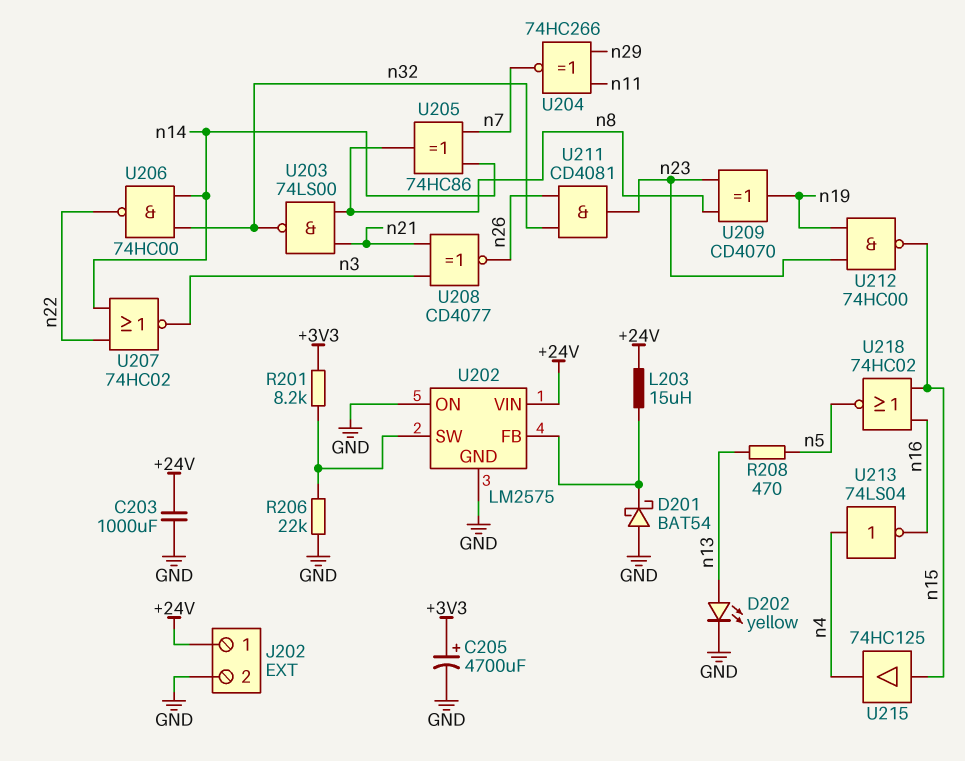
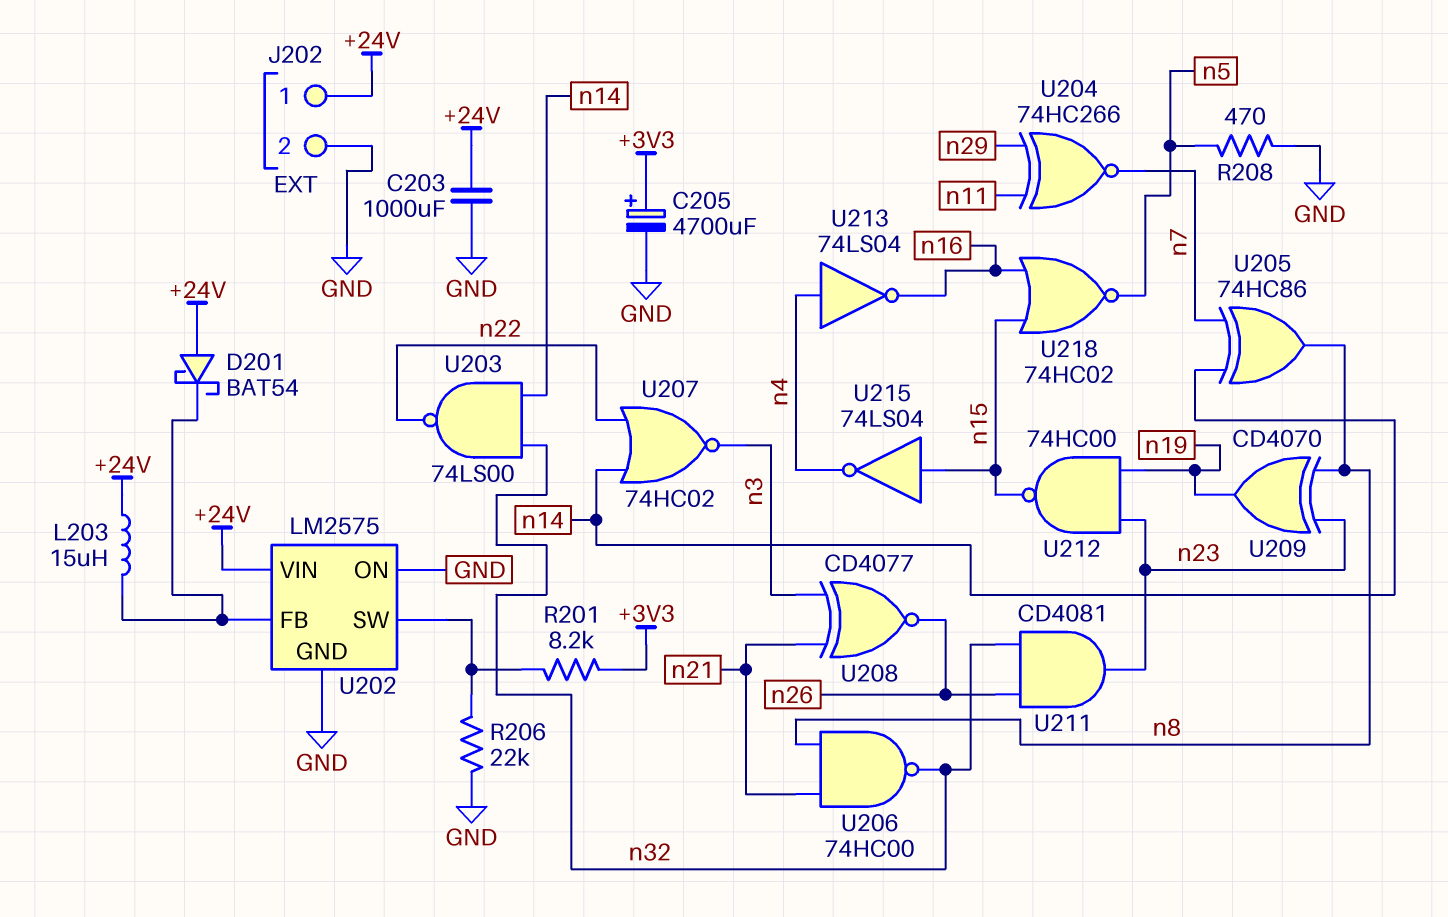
D201: schottky BAT54 (A GND, K U202/FB) -> schottky BAT54 (A +24V, K U202/FB)
D202: LED yellow (A n13, K GND) -> none
R208: 470 (n5, n13) -> 470 (GND, n5)
U203: NAND 74LS00 (in n8, in n21, out n32) -> NAND 74LS00 (in n14, in n32, out n22)
U206: NAND 74HC00 (in n14, in n32, out n22) -> NAND 74HC00 (in n8, in n21, out n32)
U215: buffer 74HC125 (in n15, out n4) -> NOT 74LS04 (in n15, out n4)

